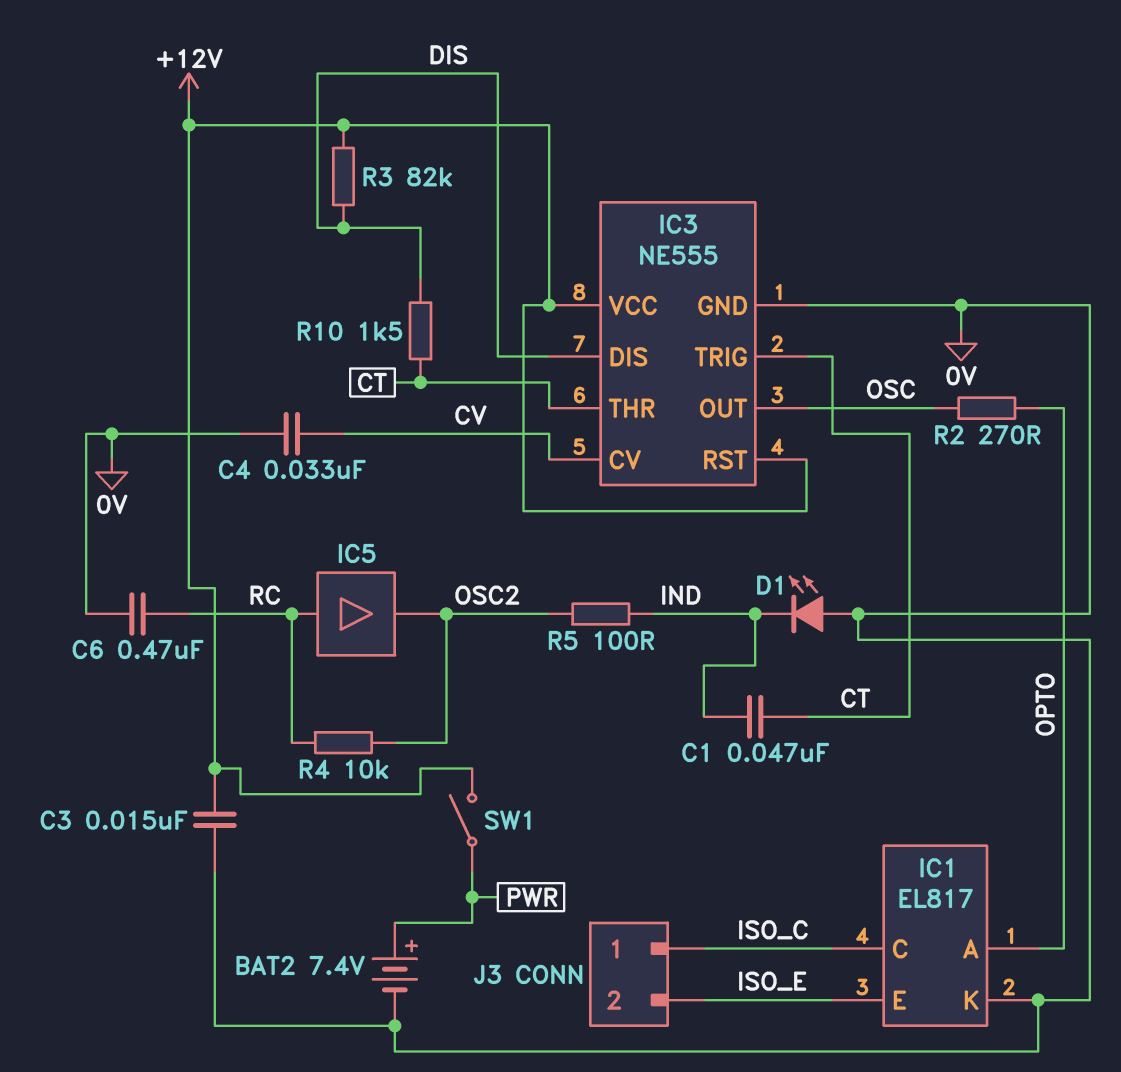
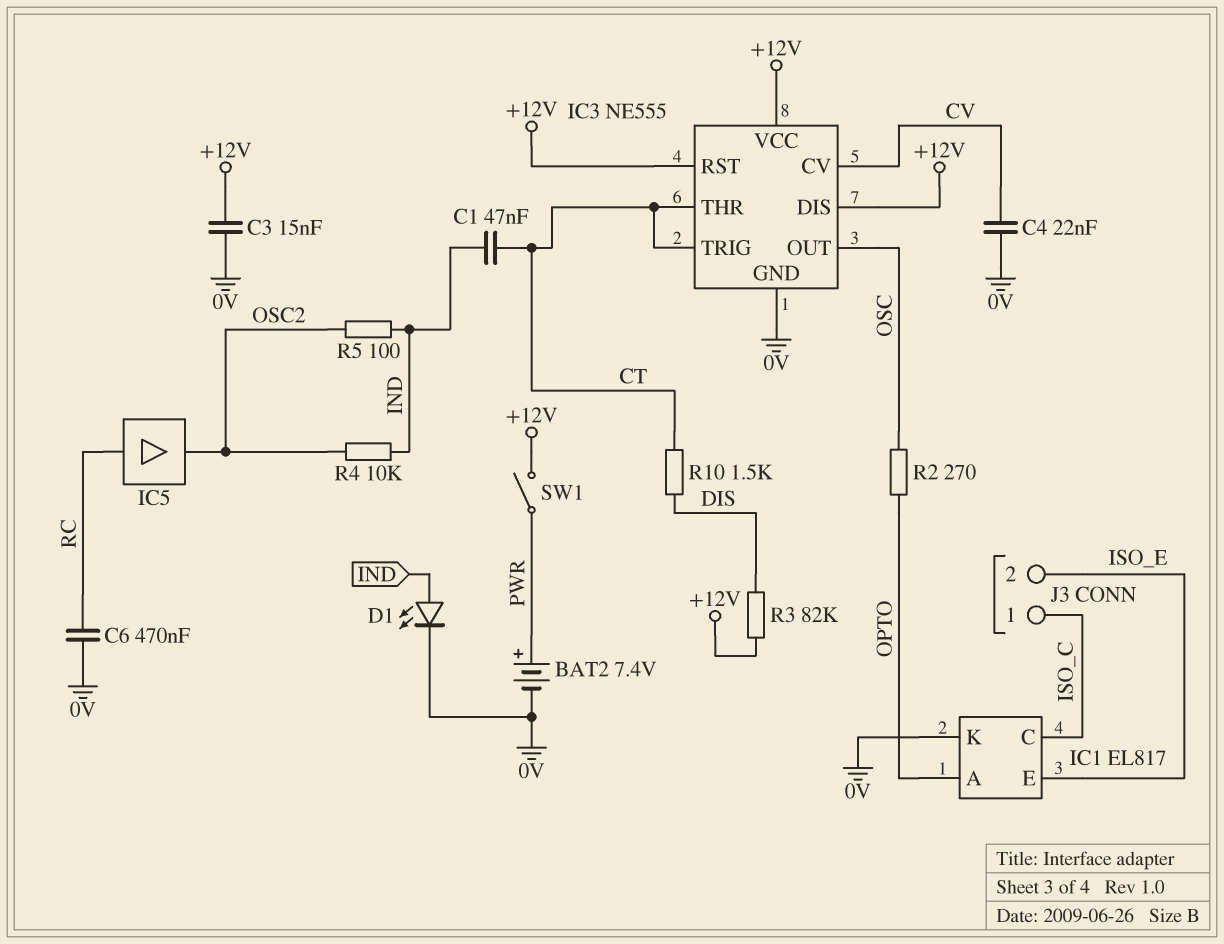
C4: 33nF (0V, CV) -> 22nF (0V, CV)
D1: LED (A 0V, K IND) -> LED (A IND, K 0V)
IC3 pin DIS: DIS -> +12V
R4: 10k (OSC2, RC) -> 10k (IND, OSC2)

